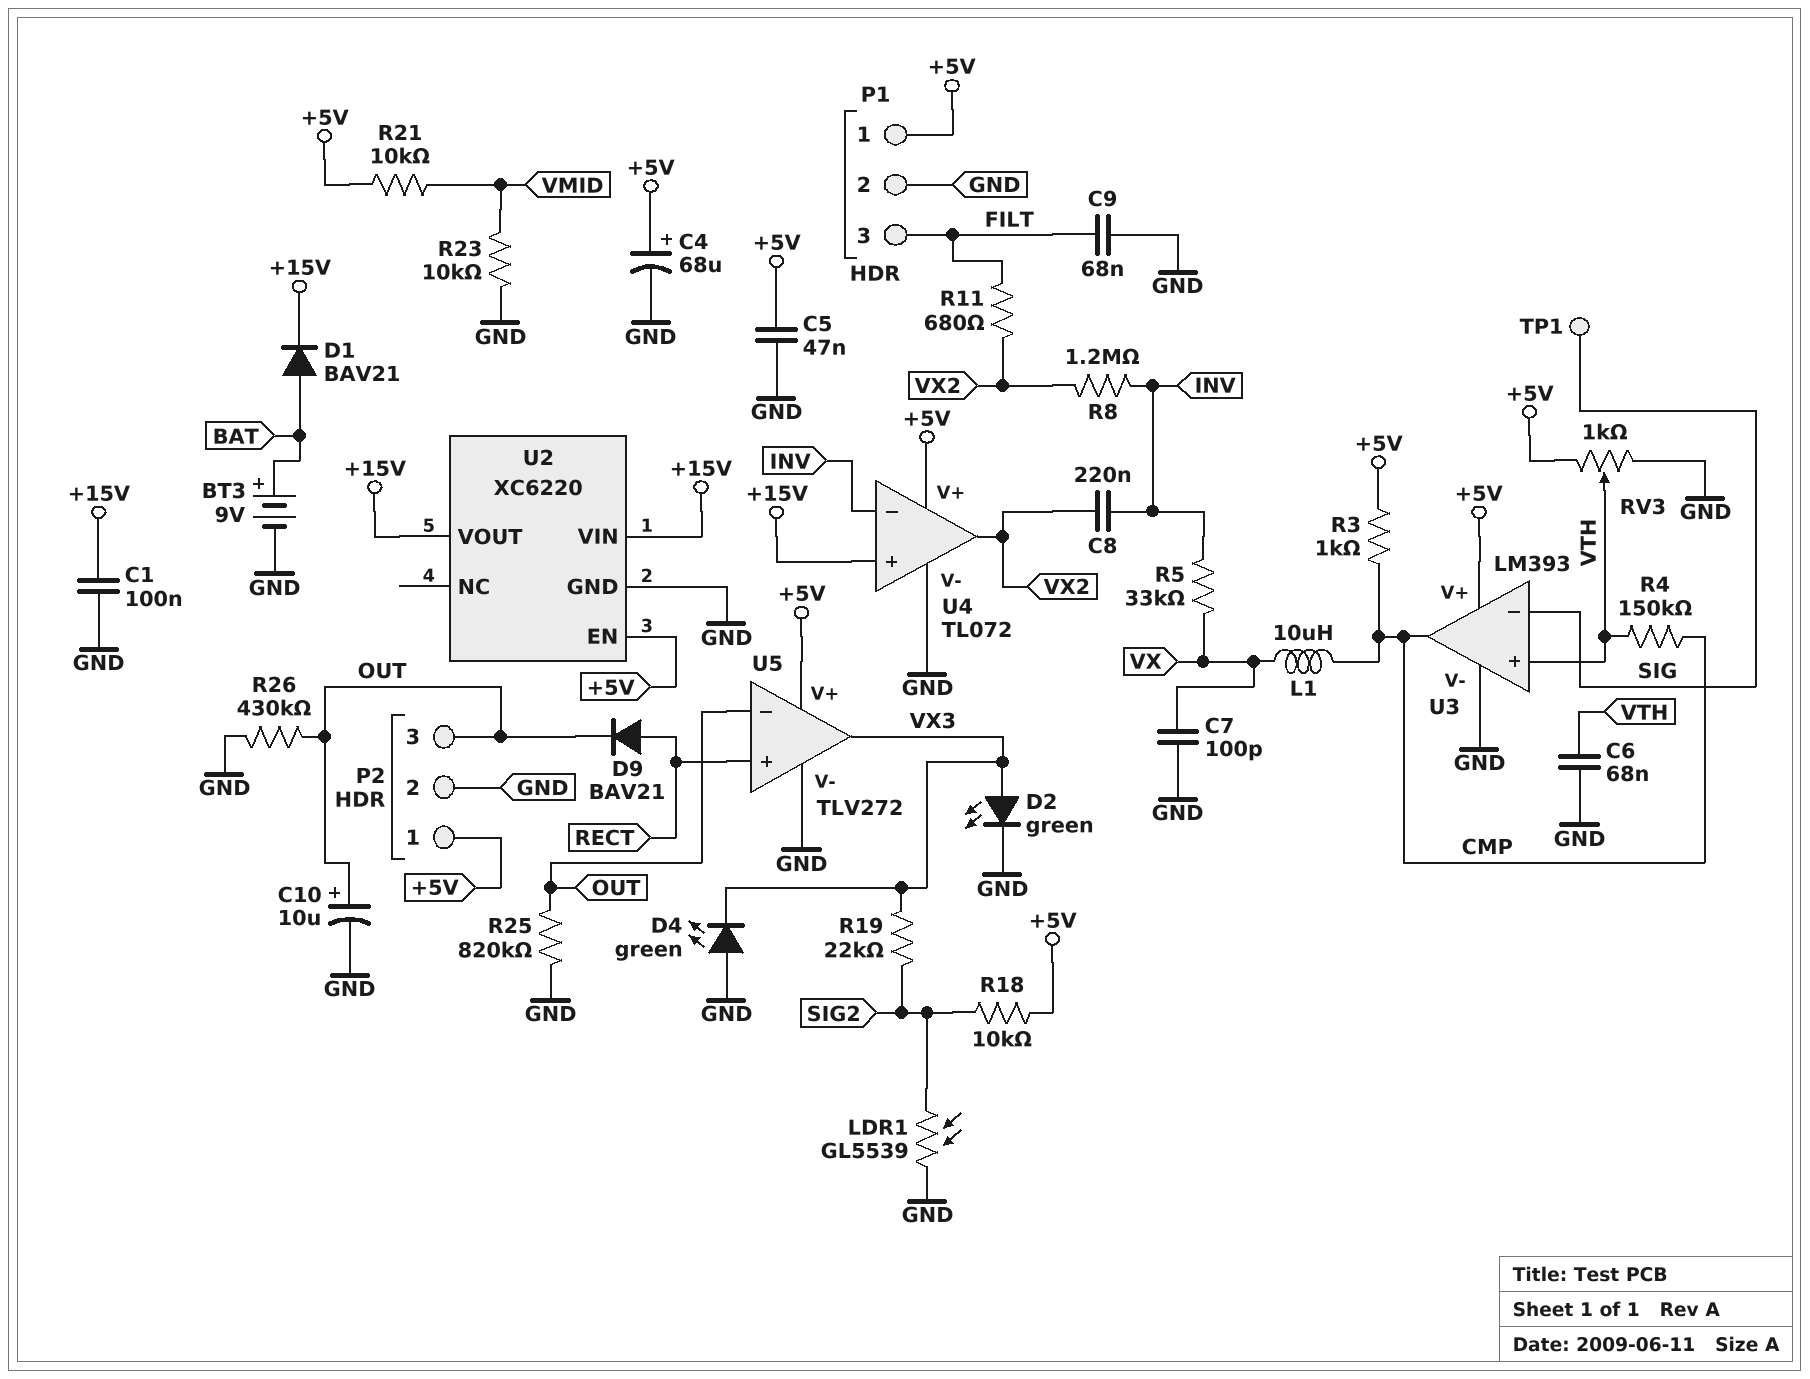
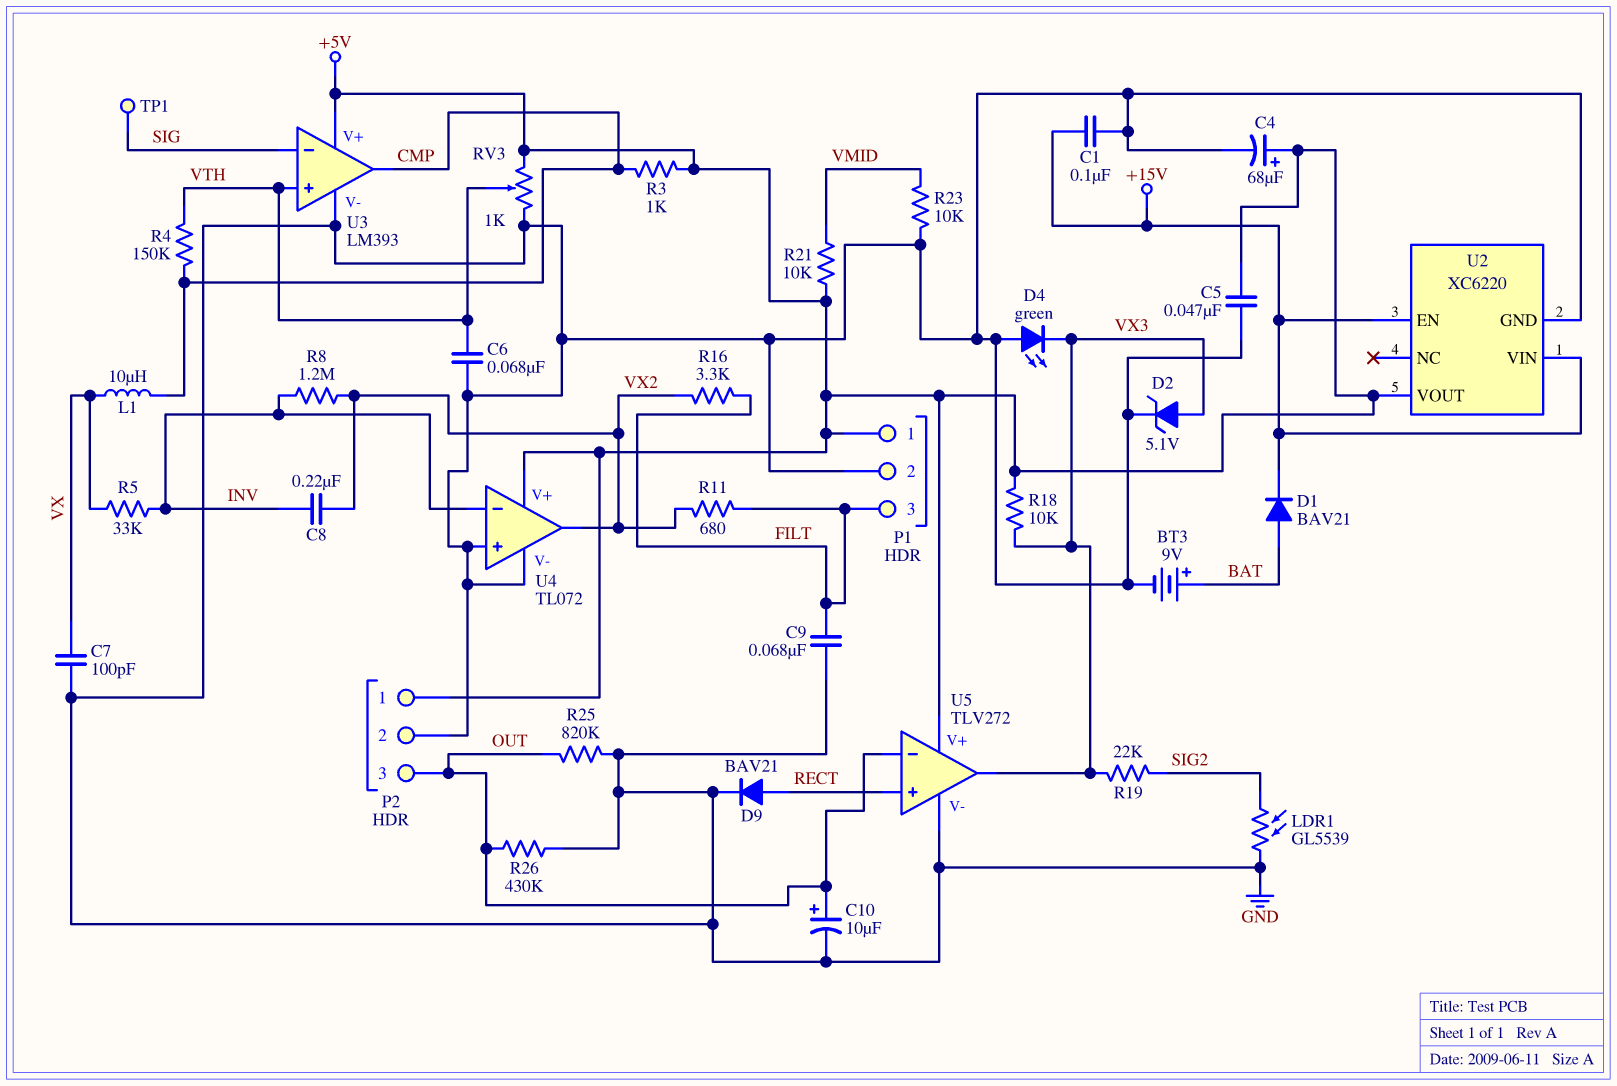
D2: LED green (A VX3, K GND) -> zener 5.1V (A VX3, K GND)
D9: diode BAV21 (A RECT, K OUT) -> diode BAV21 (A RECT, K GND)
R16: none -> 3.3k (FILT, VX2)
R18: 10k (+5V, SIG2) -> 10k (+5V, VX3)
U2 pin EN: +5V -> +15V
U2 pin VOUT: +15V -> +5V
U4 pin in+: +15V -> GND

